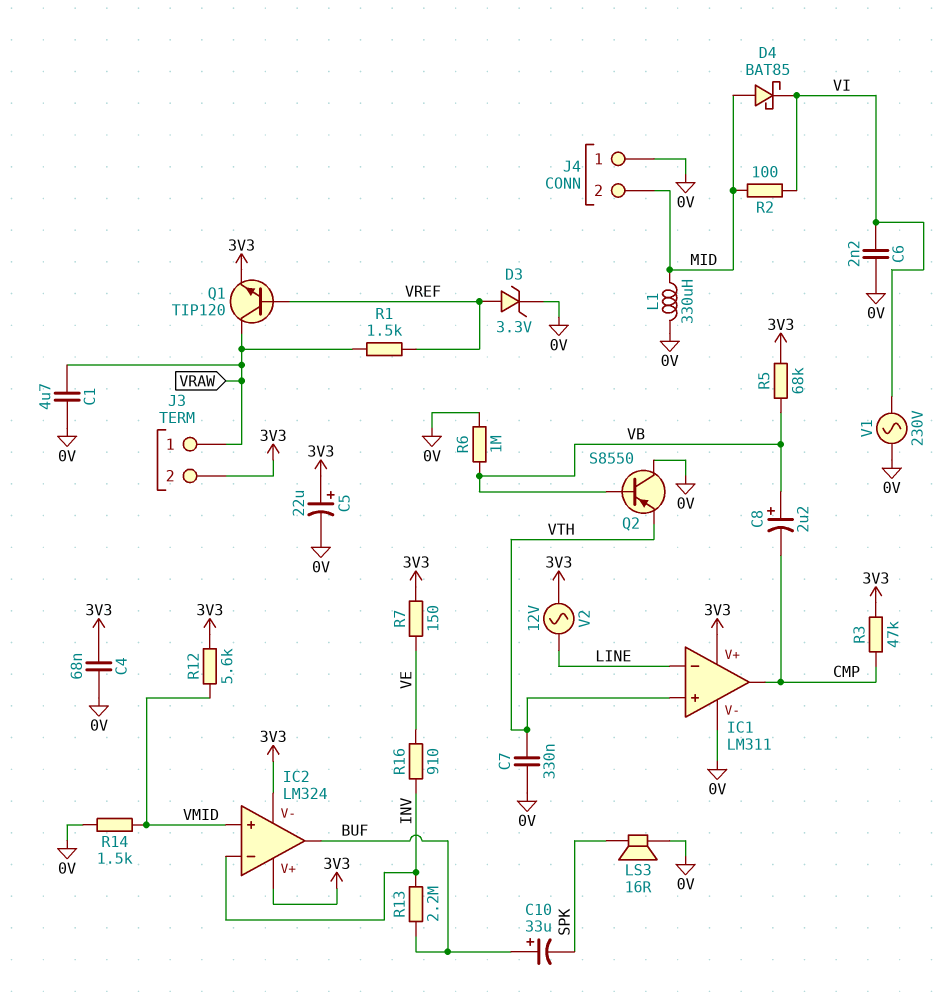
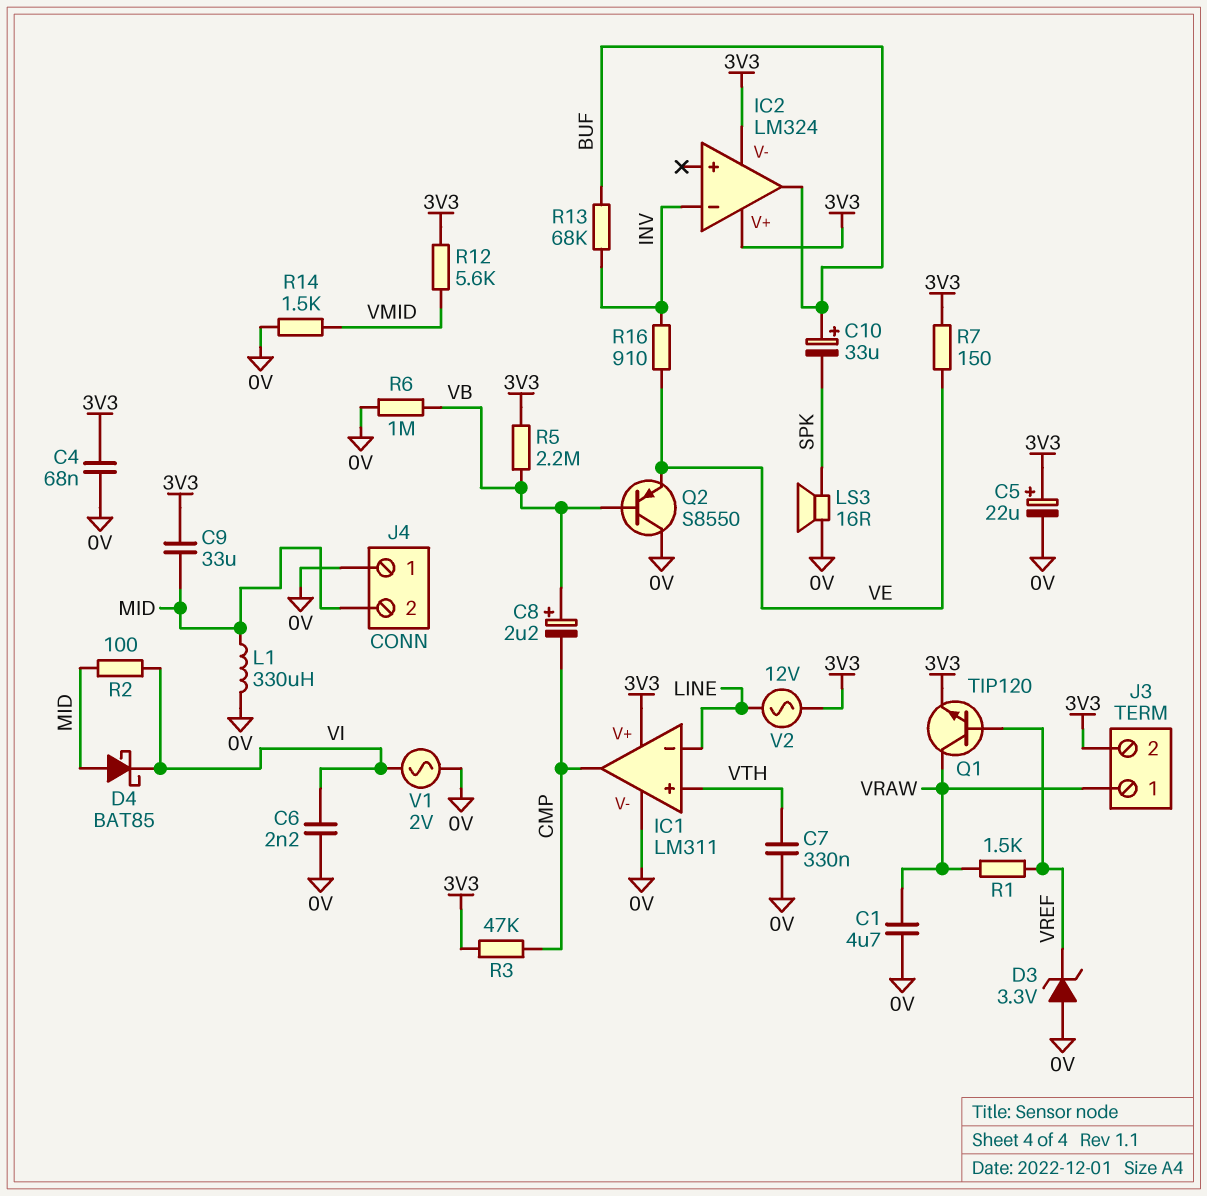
C9: none -> 33uF (3V3, MID)
D3: zener 3.3V (A VREF, K 0V) -> zener 3.3V (A 0V, K VREF)
IC2 pin in+: VMID -> none
Q2: PNP S8550 (B VB, C 0V, E VTH) -> PNP S8550 (B VB, C 0V, E VE)
R5: 68k (3V3, VB) -> 2.2M (3V3, VB)
R13: 2.2M (BUF, INV) -> 68k (BUF, INV)
V1: AC 230V (0V, VI) -> AC 2V (0V, VI)

